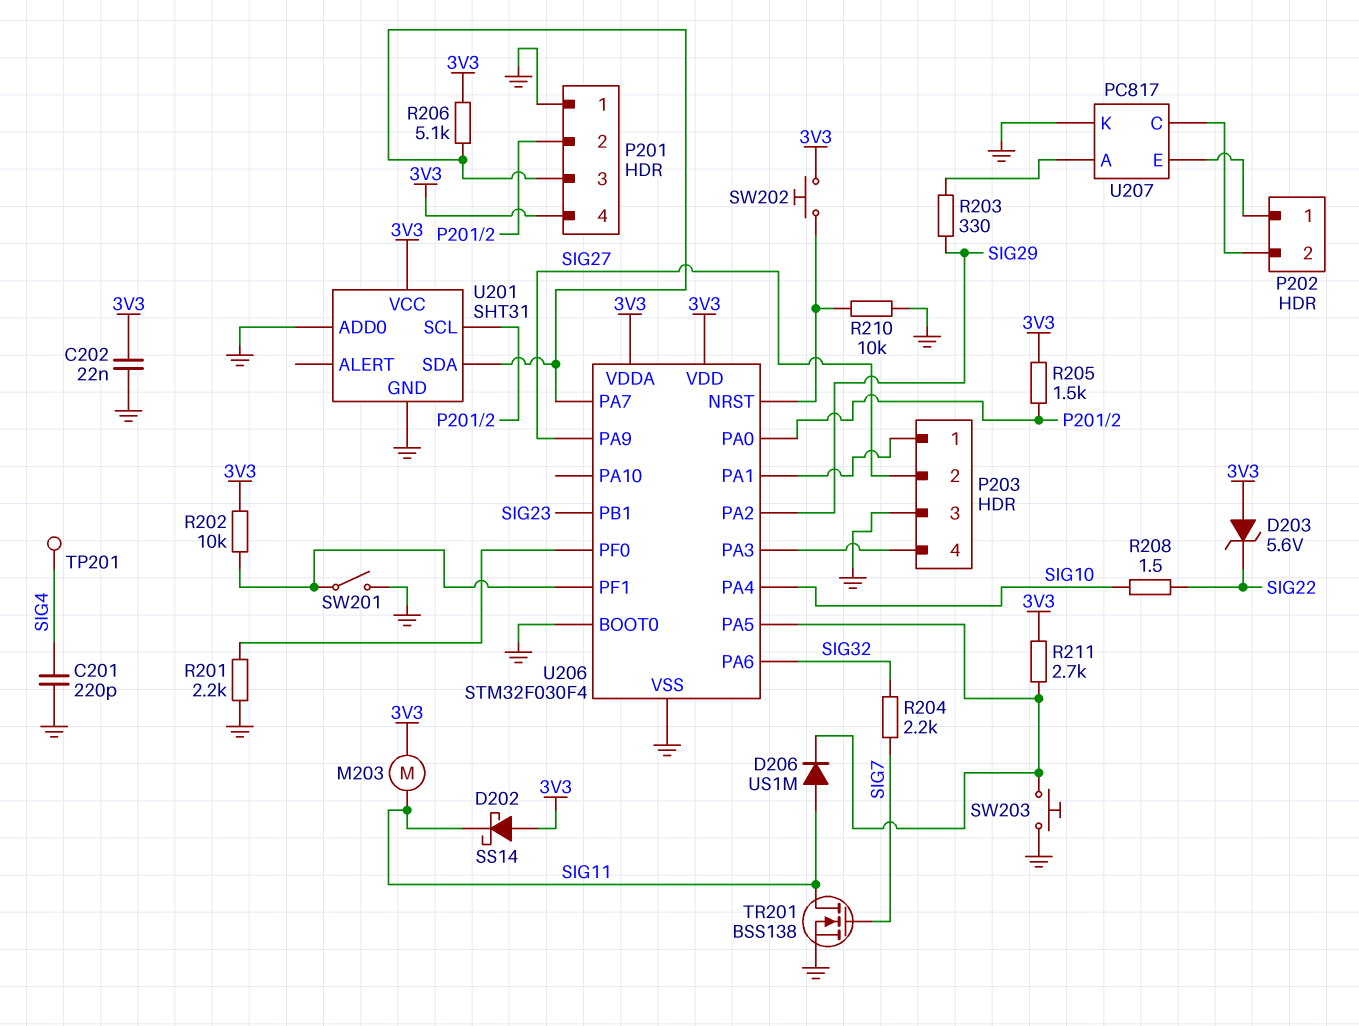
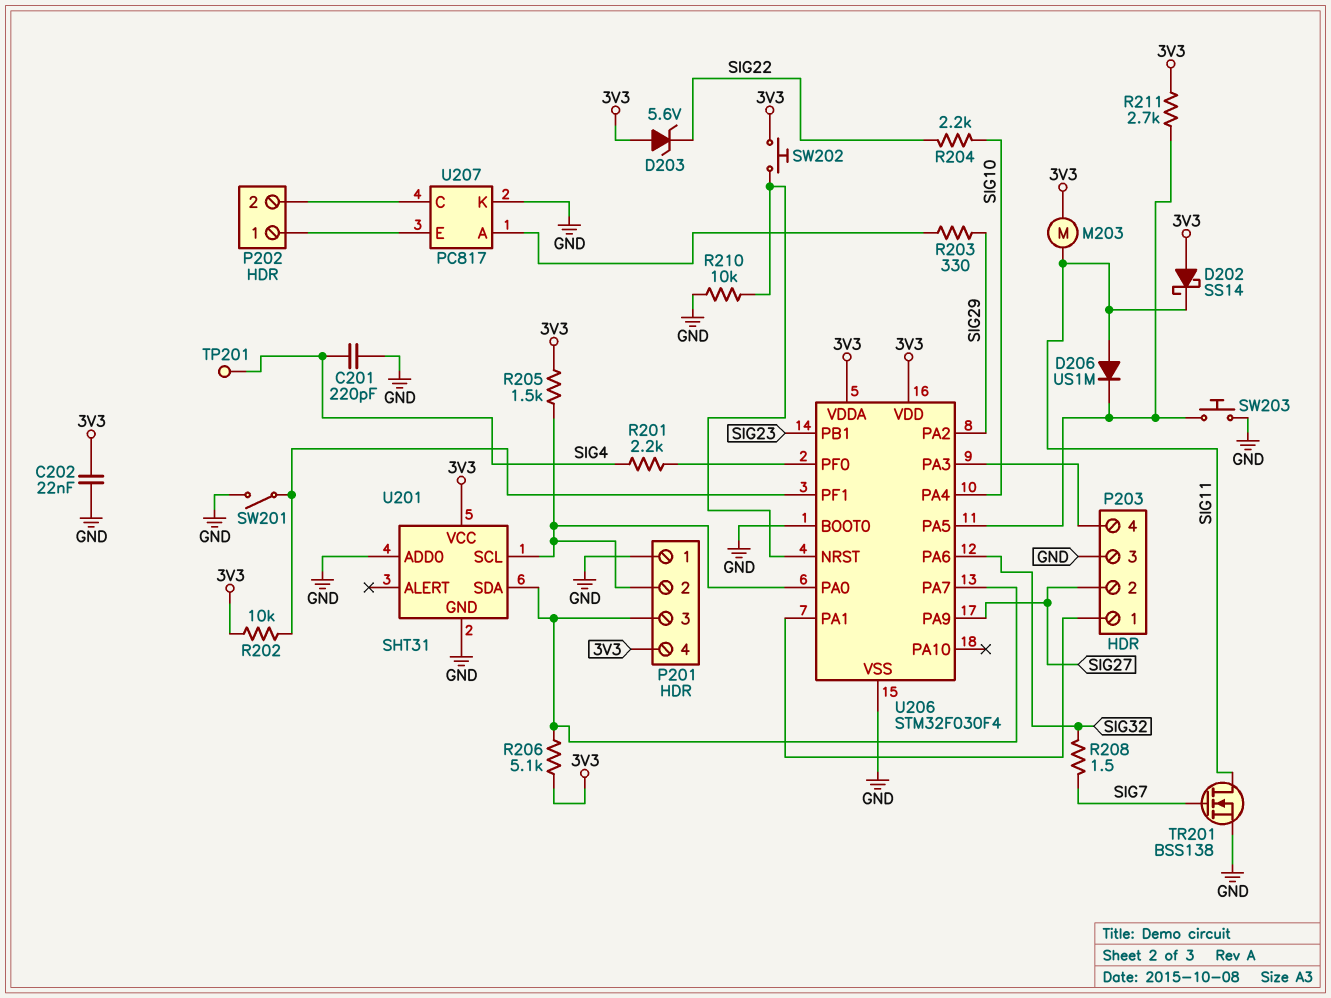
R201: 2.2k (GND, U206/PF0) -> 2.2k (SIG4, U206/PF0)
R204: 2.2k (SIG7, SIG32) -> 2.2k (SIG10, SIG22)
R208: 1.5 (SIG10, SIG22) -> 1.5 (SIG7, SIG32)

